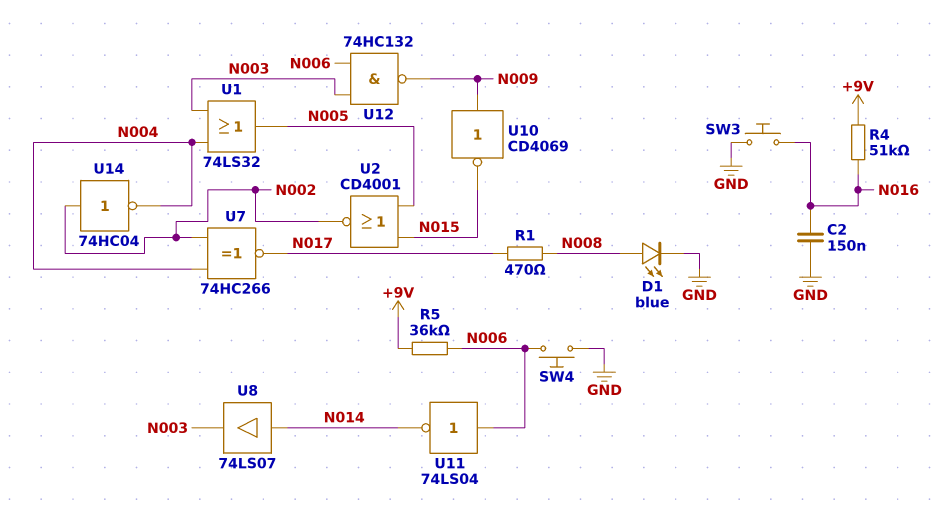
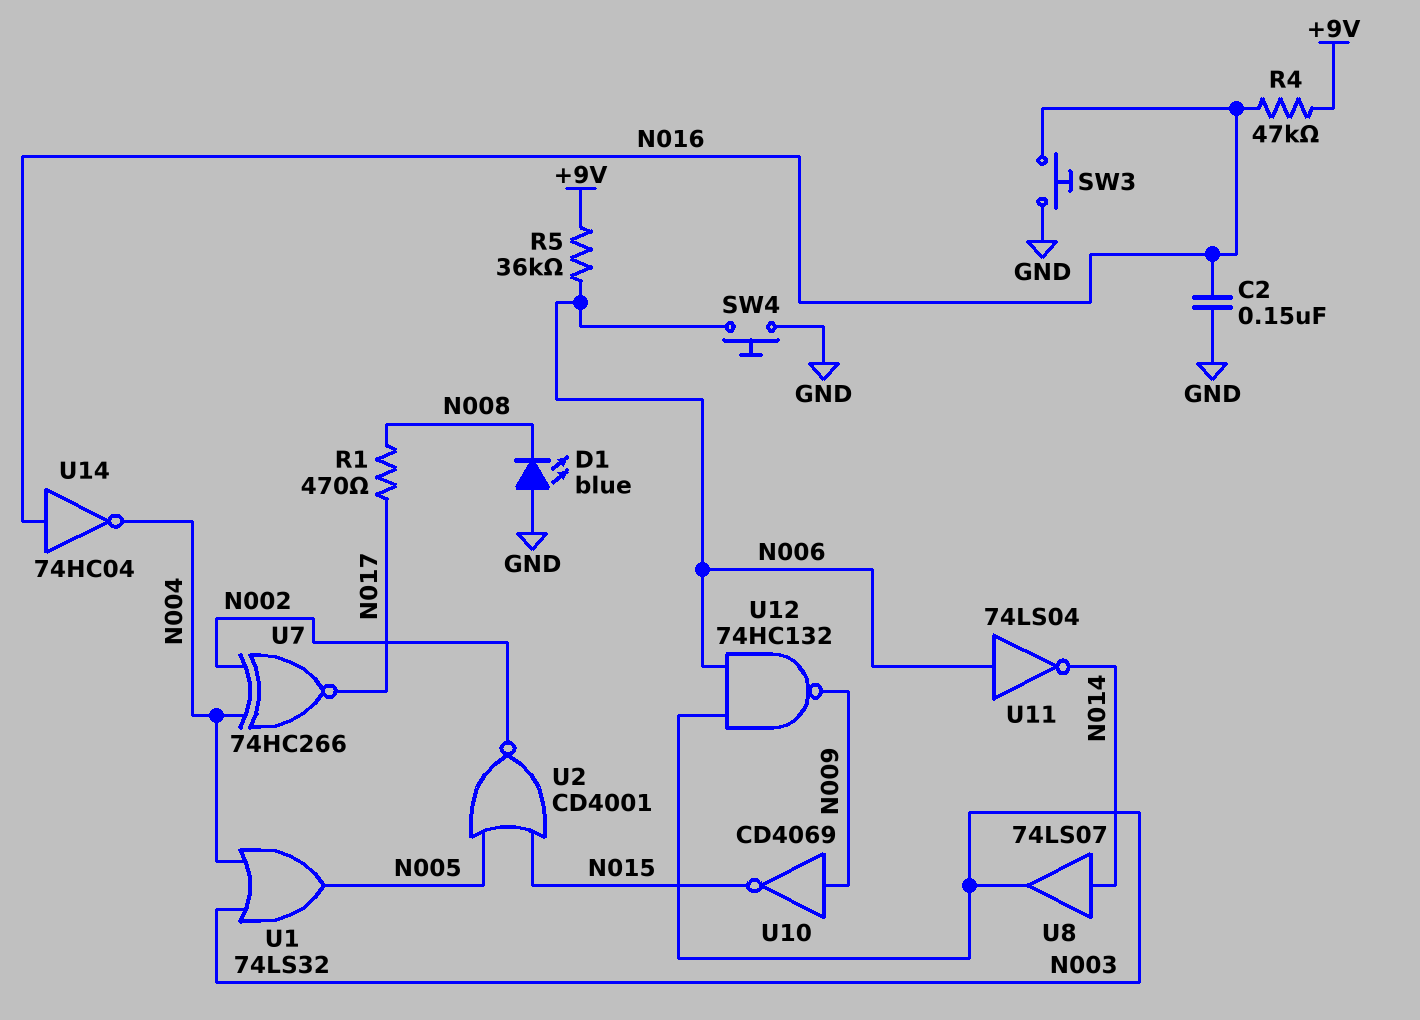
D1: LED blue (A N008, K GND) -> LED blue (A GND, K N008)
R4: 51k (+9V, N016) -> 47k (+9V, N016)
U14: NOT 74HC04 (in N002, out N004) -> NOT 74HC04 (in N016, out N004)

